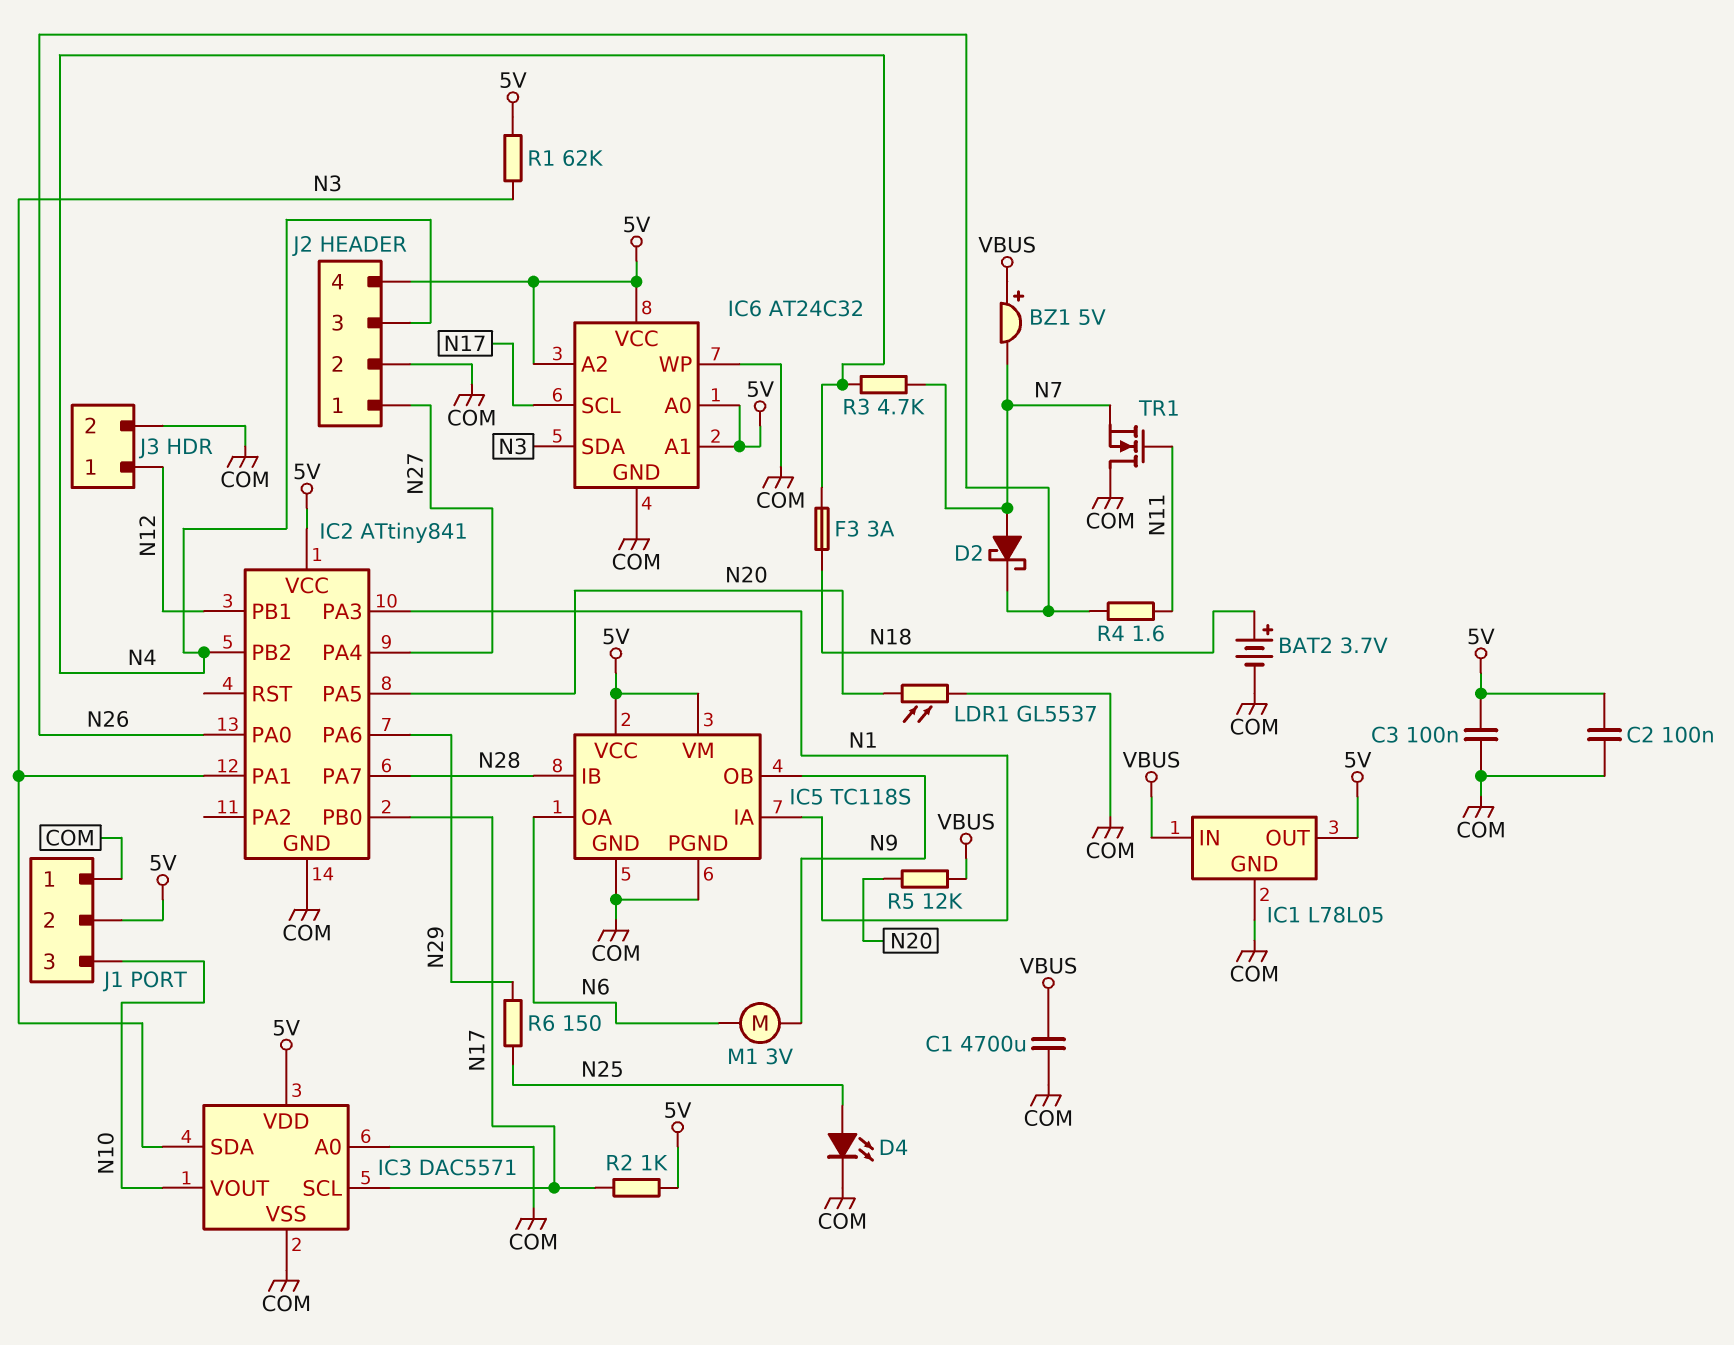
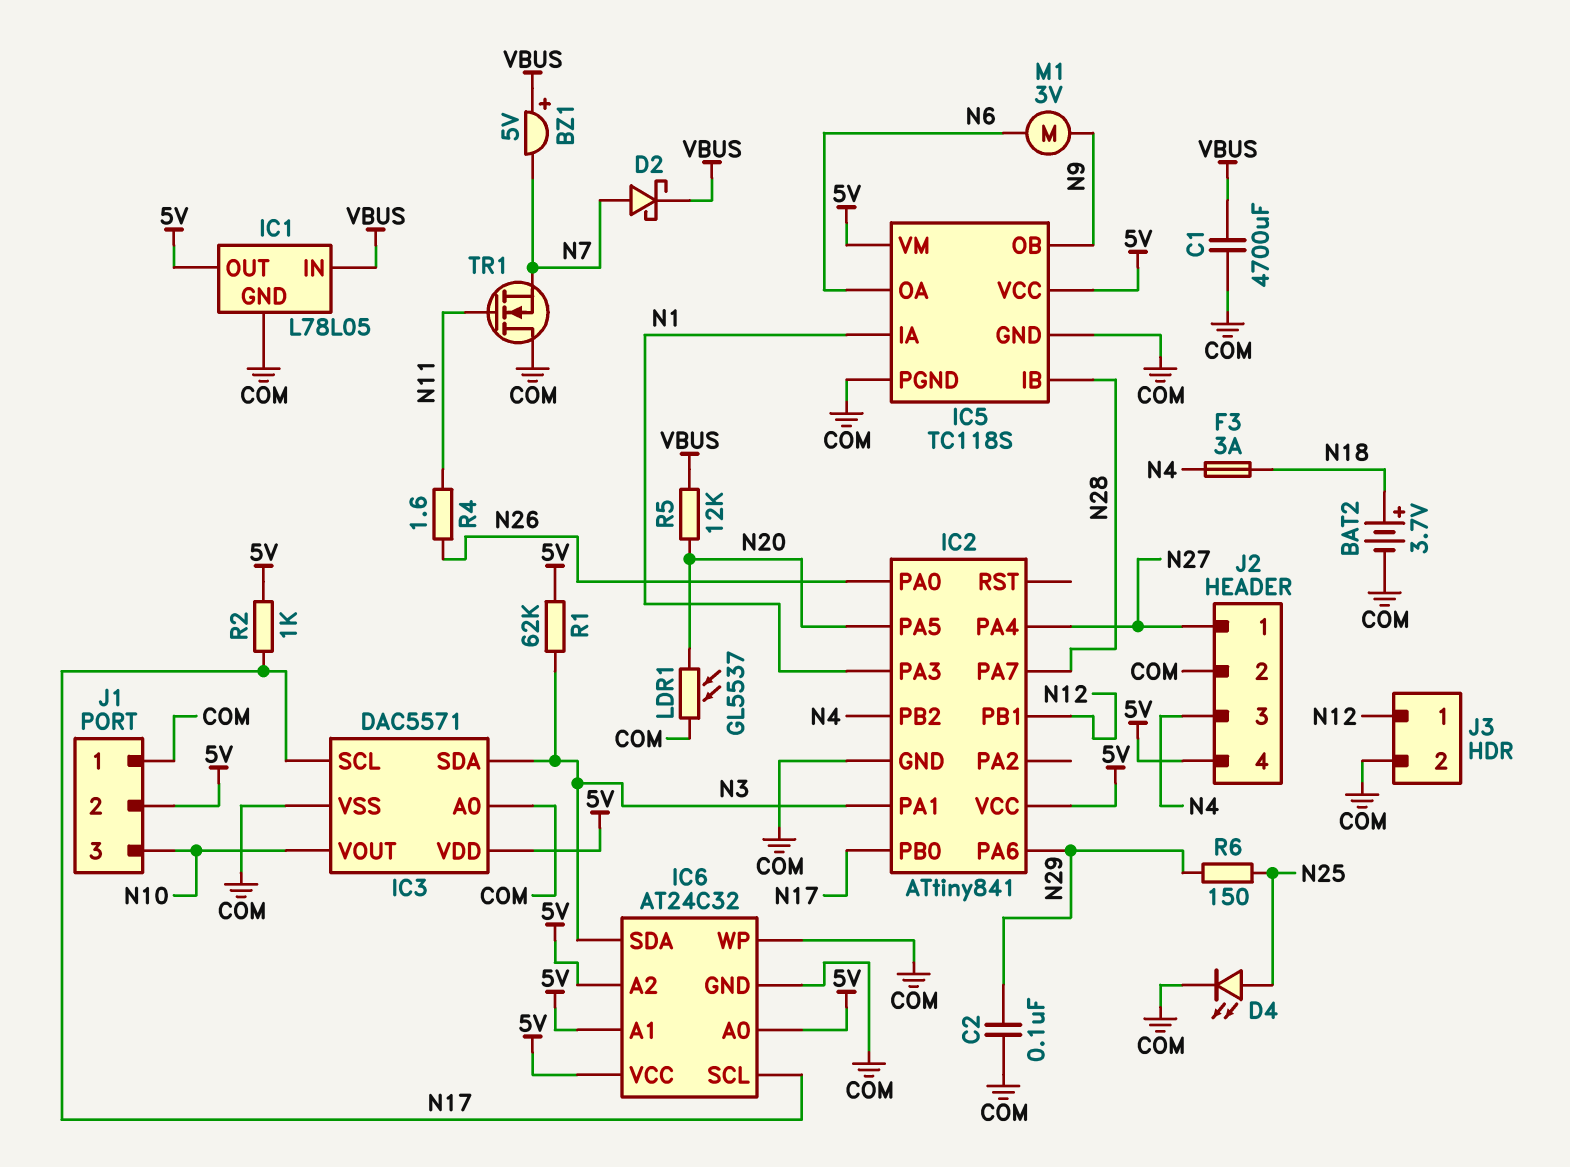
C2: 100nF (5V, COM) -> 100nF (COM, N29)
C3: 100nF (5V, COM) -> none
D2: schottky (A N7, K N26) -> schottky (A N7, K VBUS)
R3: 4.7k (N4, N7) -> none

